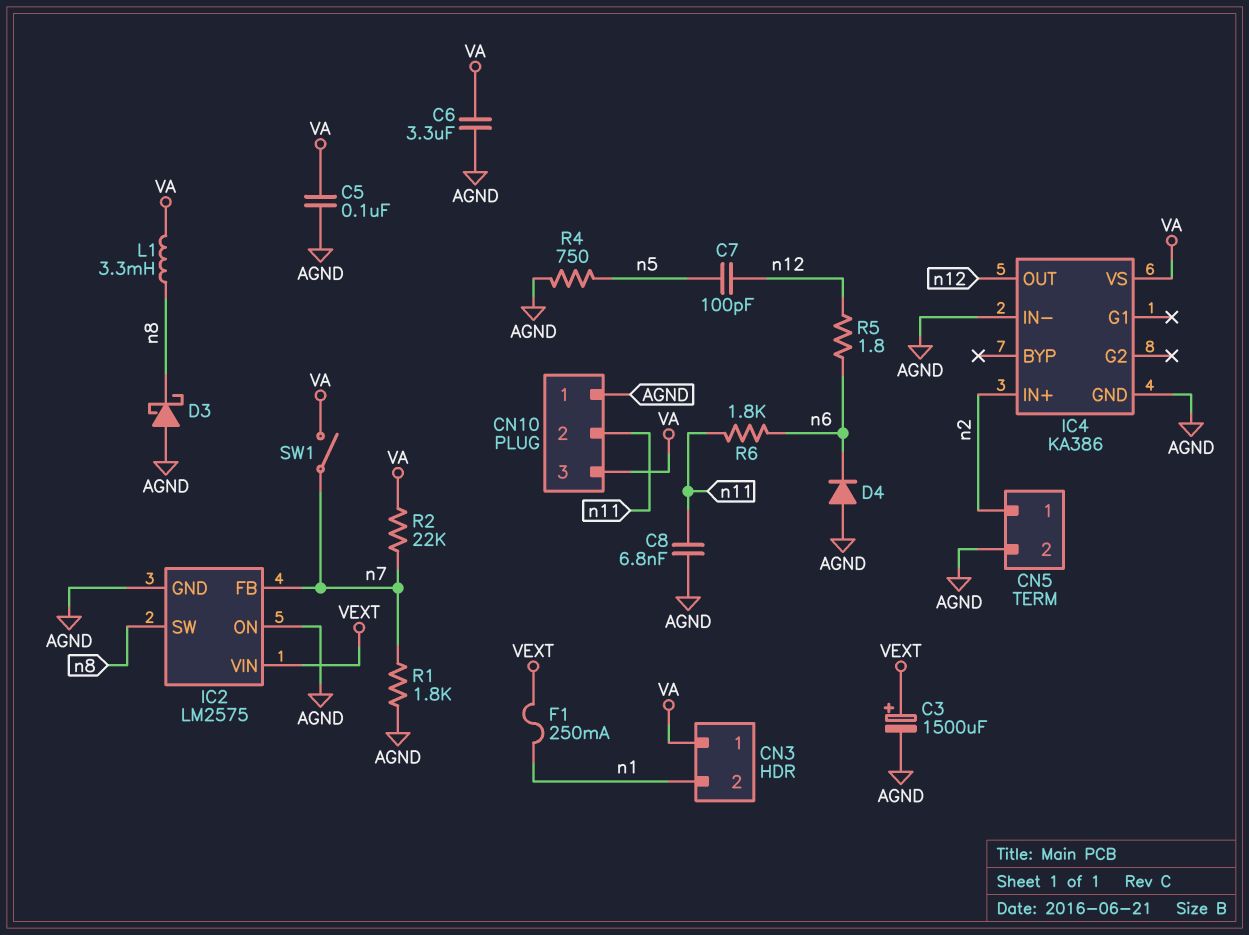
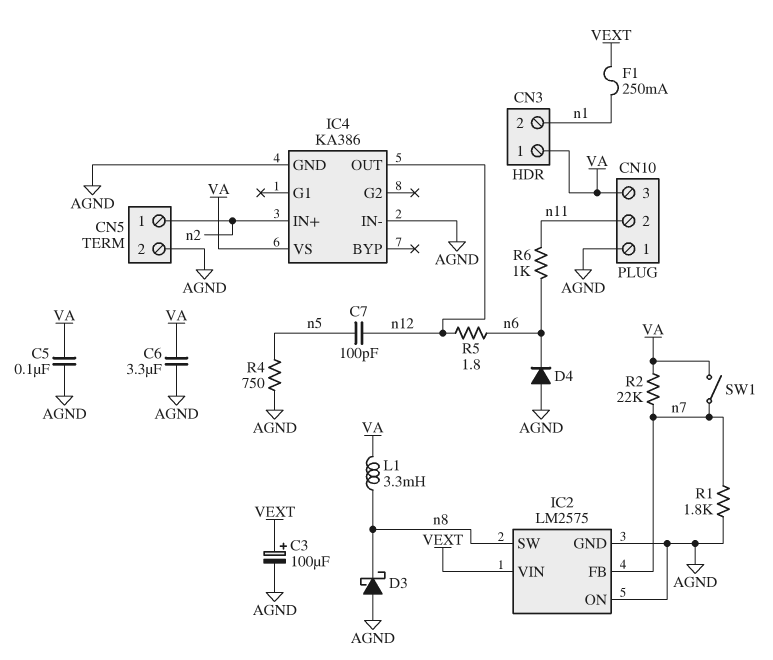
C3: 1500uF (plus VEXT, minus AGND) -> 100uF (plus VEXT, minus AGND)
C8: 6.8nF (AGND, n11) -> none
R6: 1.8k (n6, n11) -> 1k (n6, n11)

